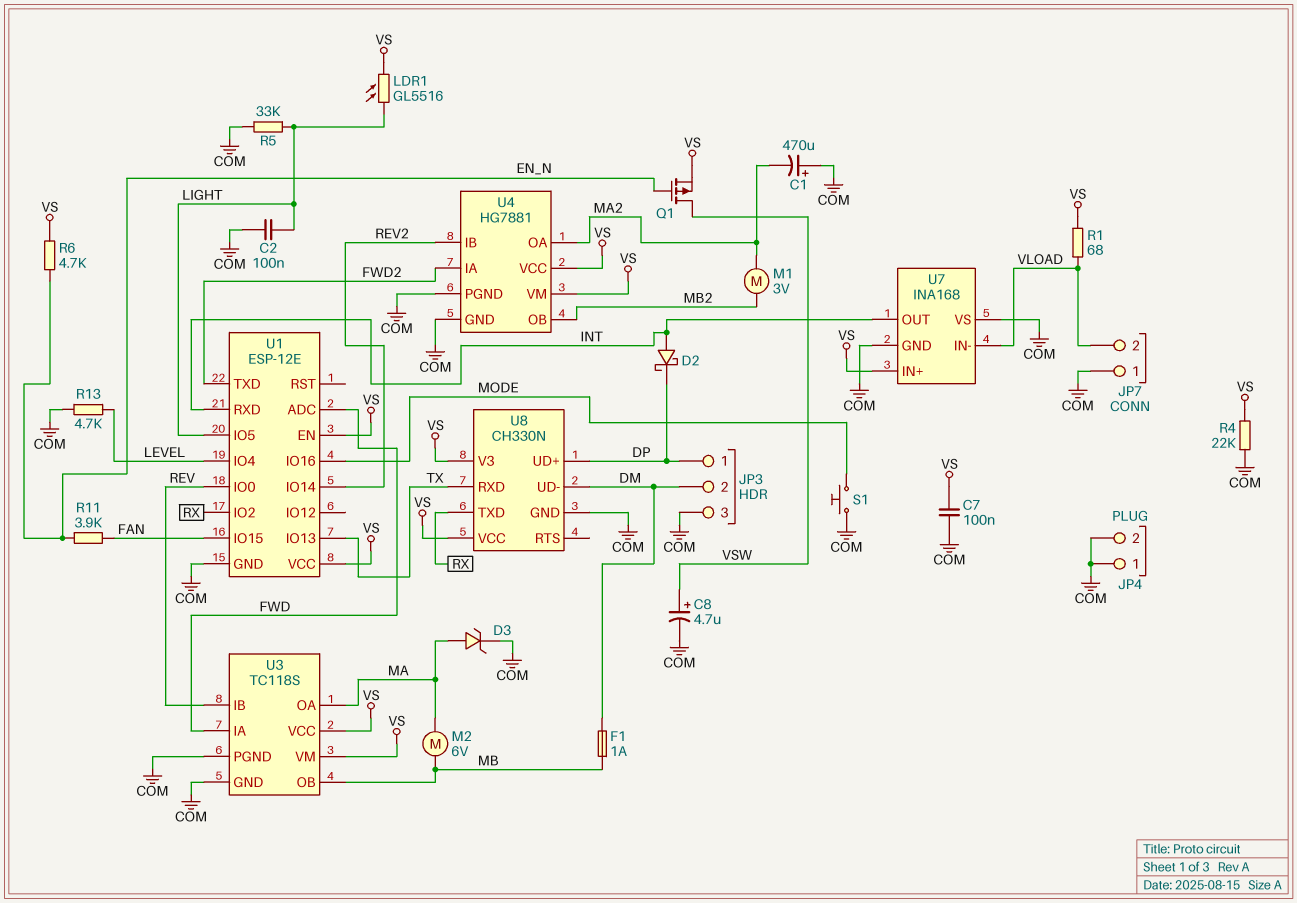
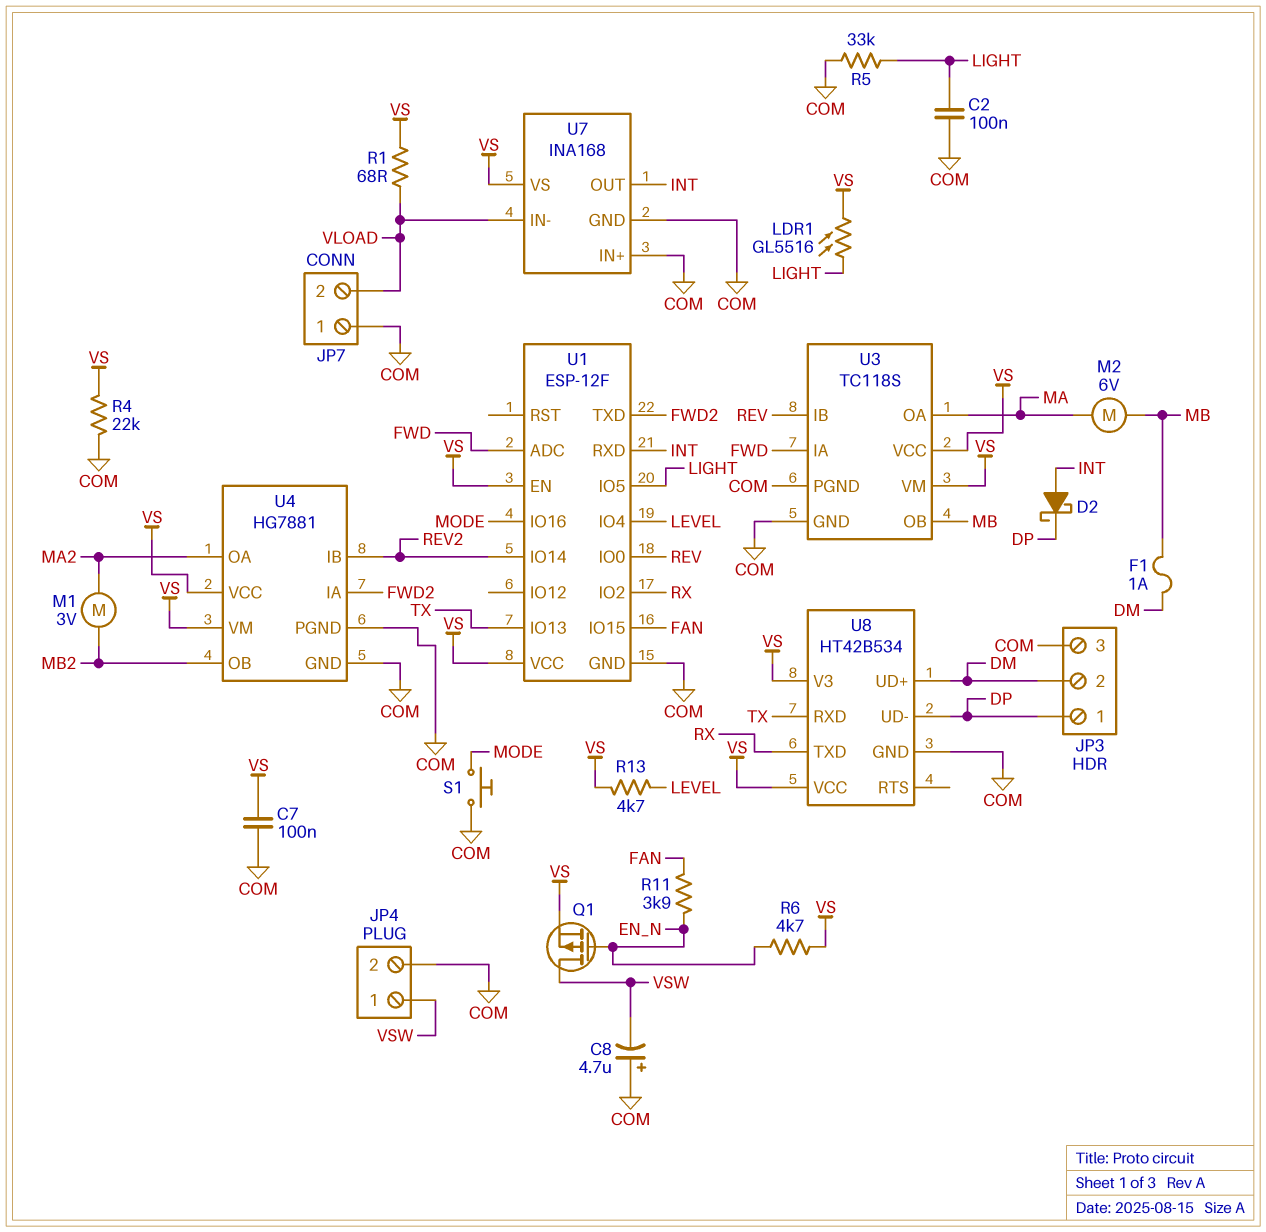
C1: 470uF (plus COM, minus MA2) -> none
C8: 4.7uF (plus VSW, minus COM) -> 4.7uF (plus COM, minus VSW)
D3: zener (A MA, K COM) -> none
JP4 pin 1: COM -> VSW
R13: 4.7k (COM, LEVEL) -> 4.7k (LEVEL, VS)
U1: ESP-12E -> ESP-12F
U7 pin IN+: VS -> COM
U7 pin VS: COM -> VS
U8: CH330N -> HT42B534
U8 pin UD+: DP -> DM
U8 pin UD-: DM -> DP

